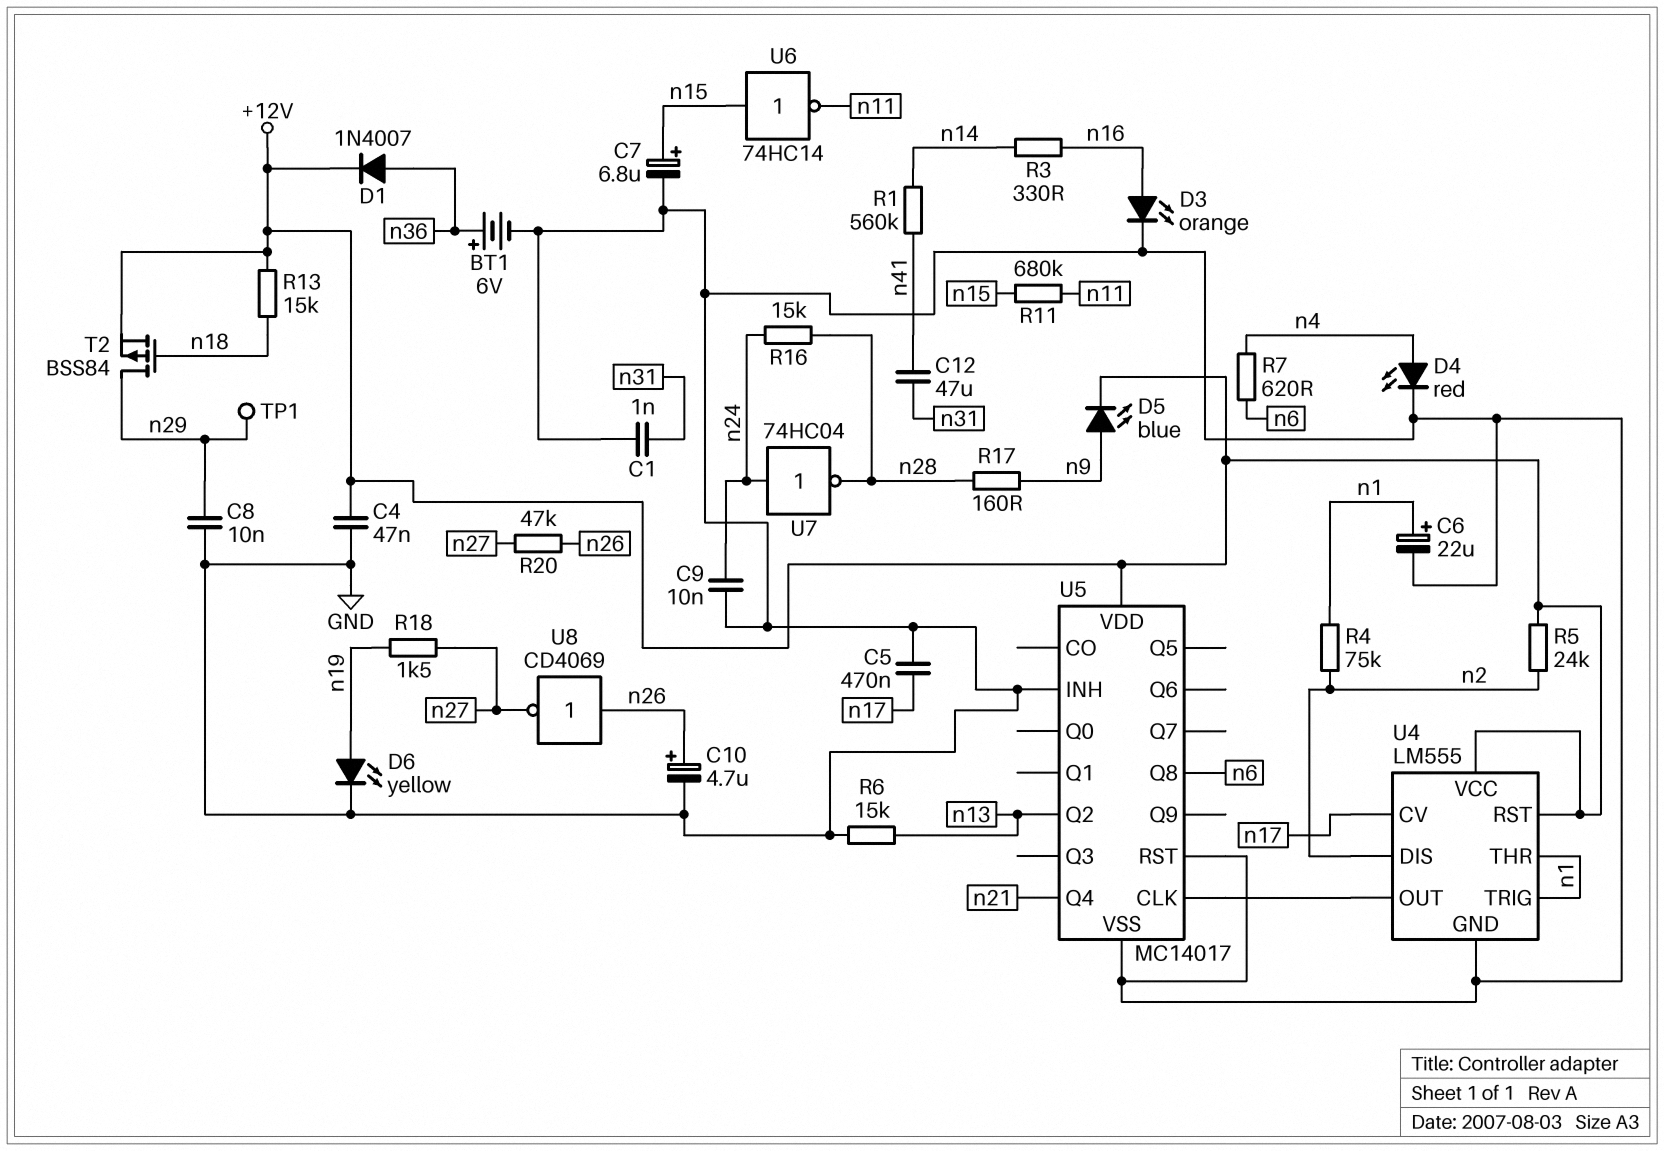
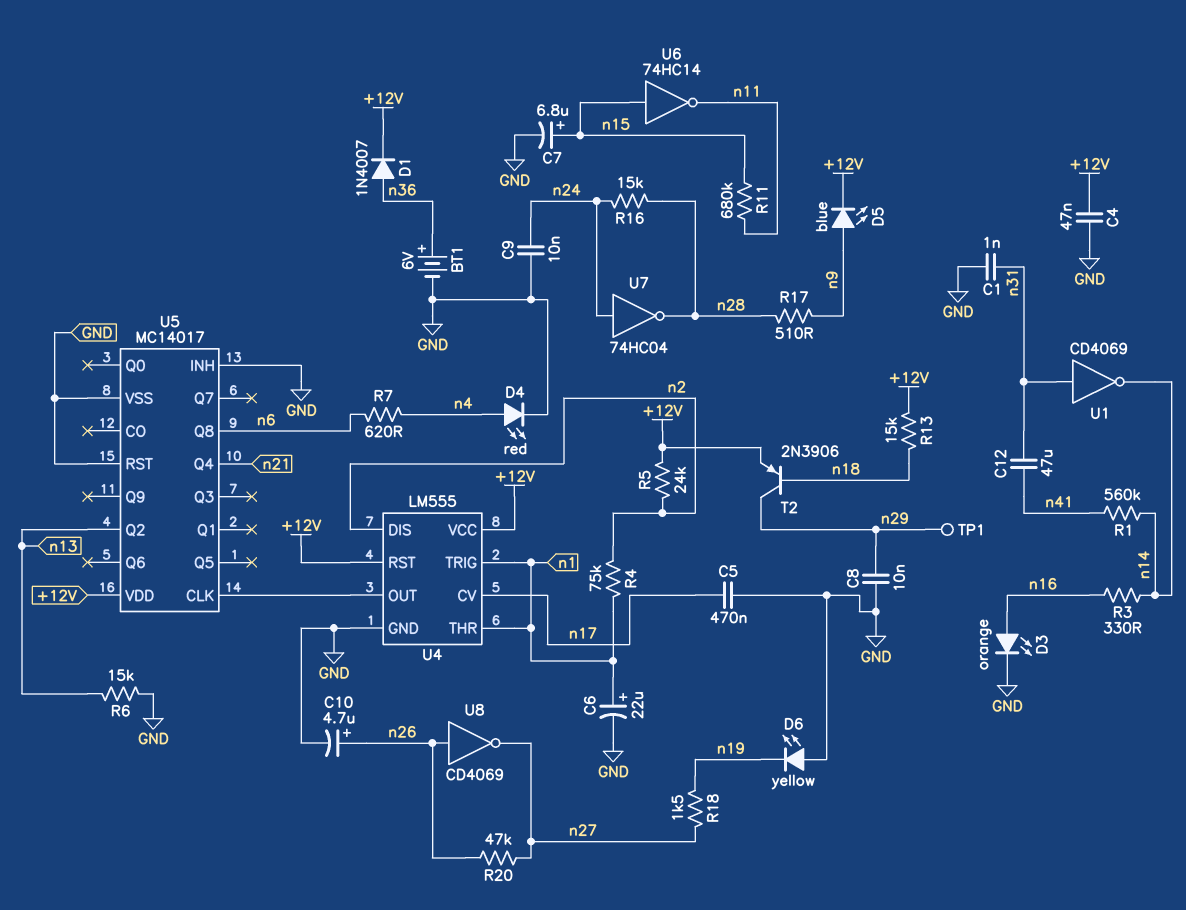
D6: LED yellow (A n19, K GND) -> LED yellow (A GND, K n19)
R17: 160 (n9, n28) -> 510 (n9, n28)
T2: PMOS BSS84 (G n18, D n29, S +12V) -> PNP 2N3906 (B n18, C n29, E +12V)
U1: none -> NOT CD4069 (in n31, out n14)

